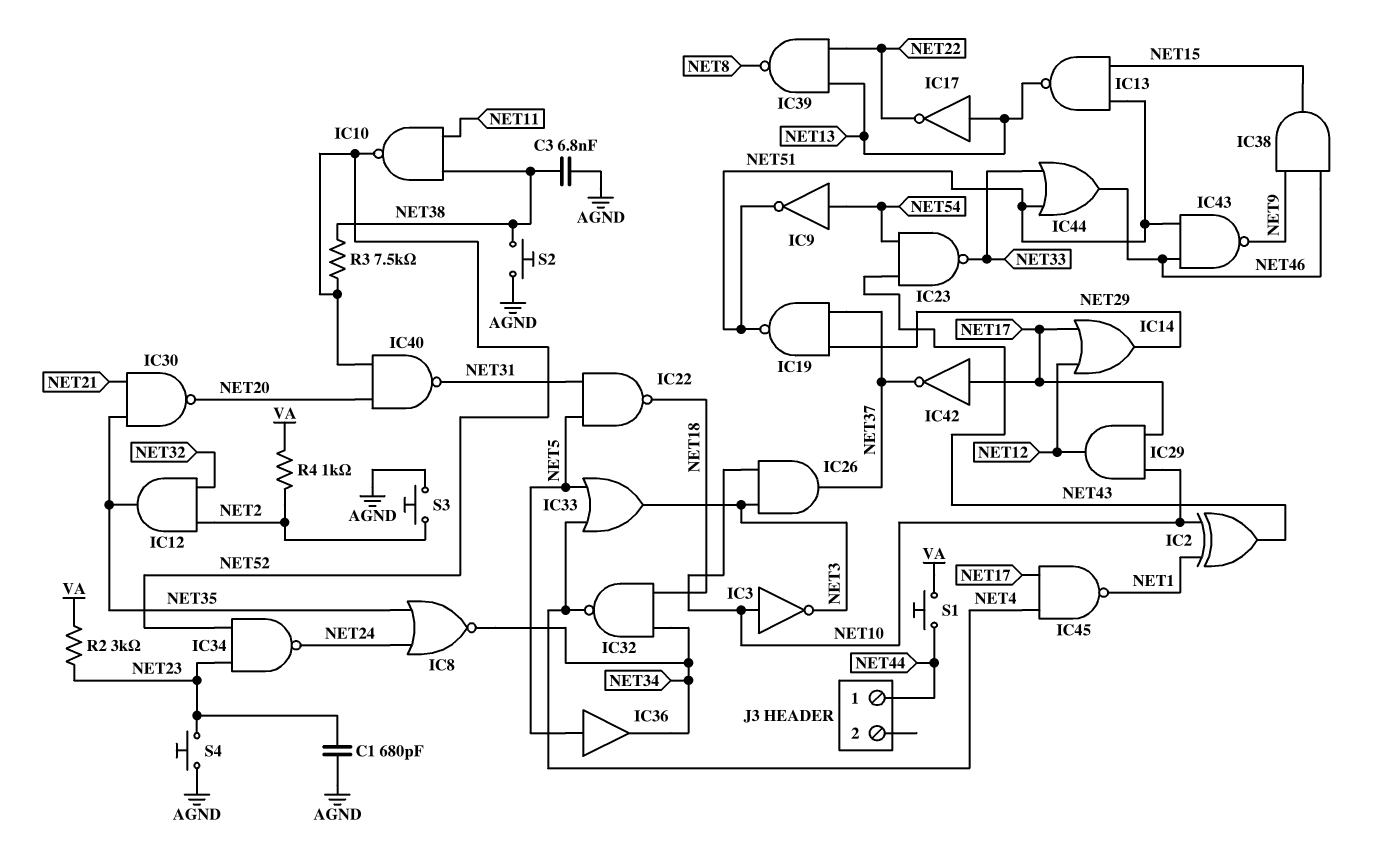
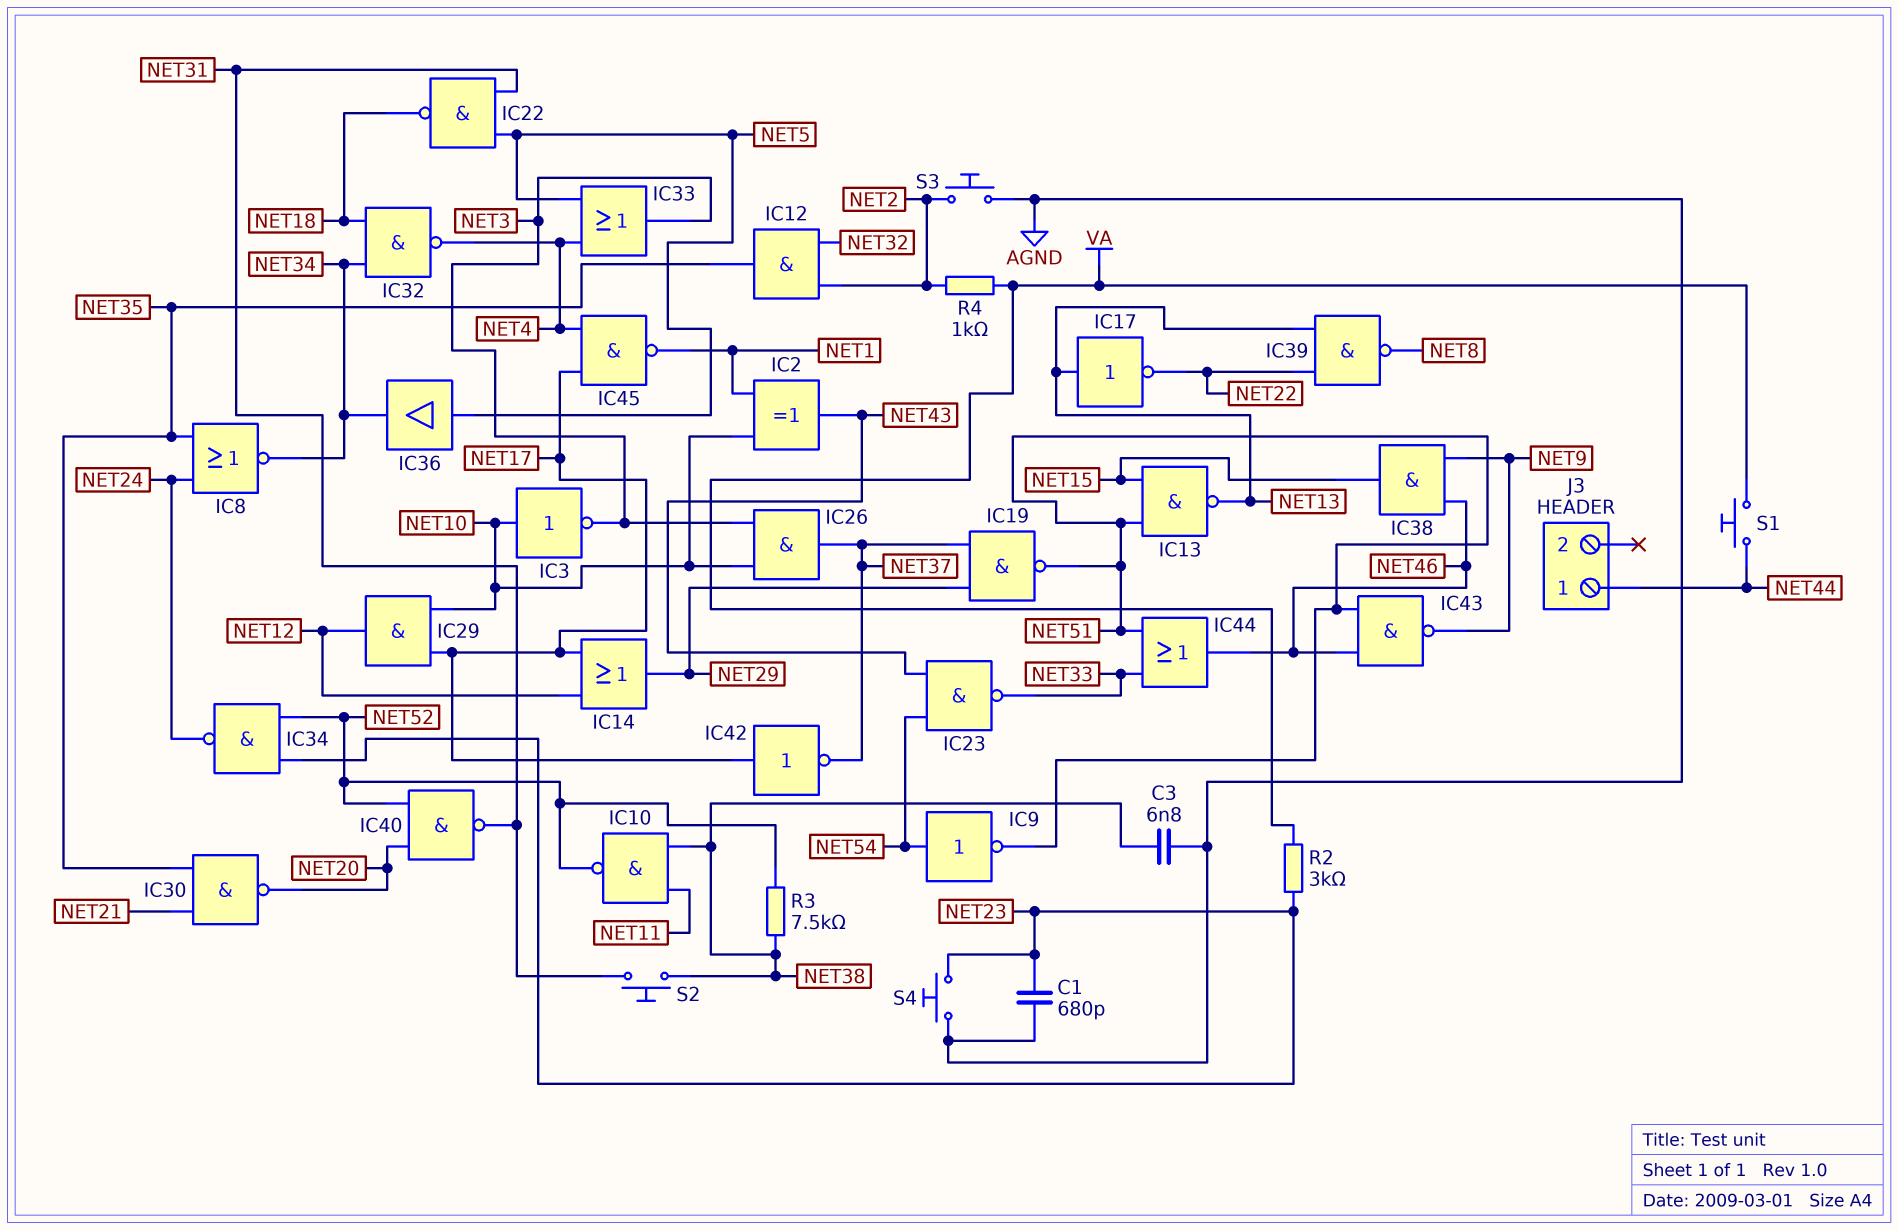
S2: button (AGND, NET38) -> button (NET31, NET38)

